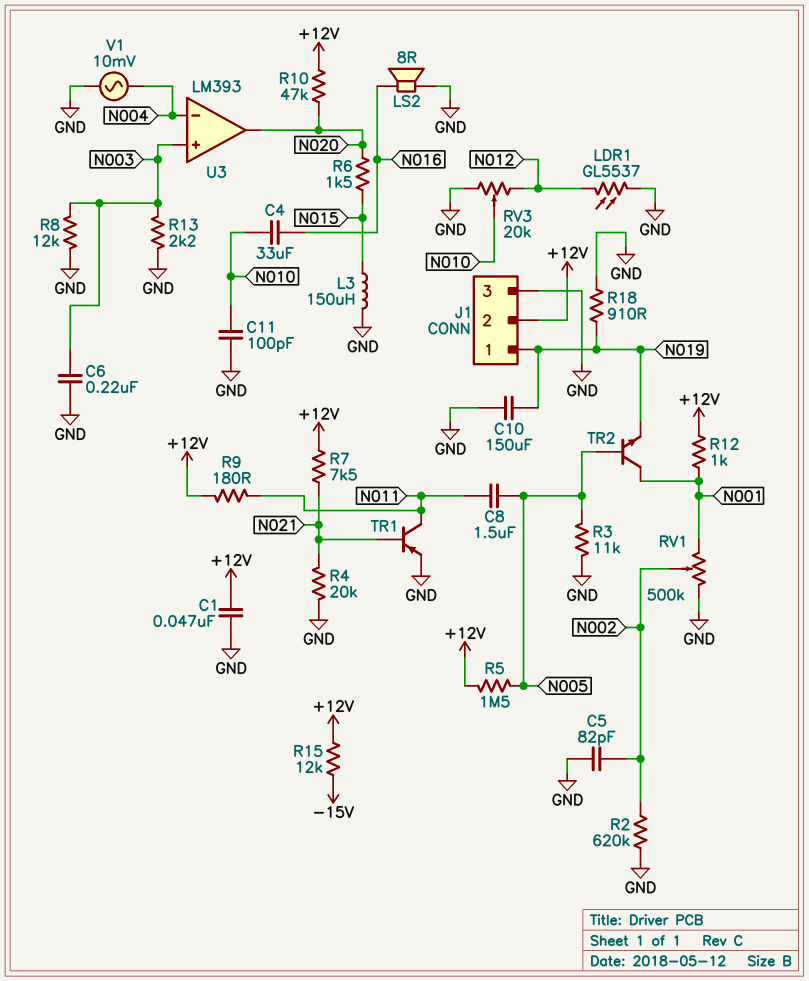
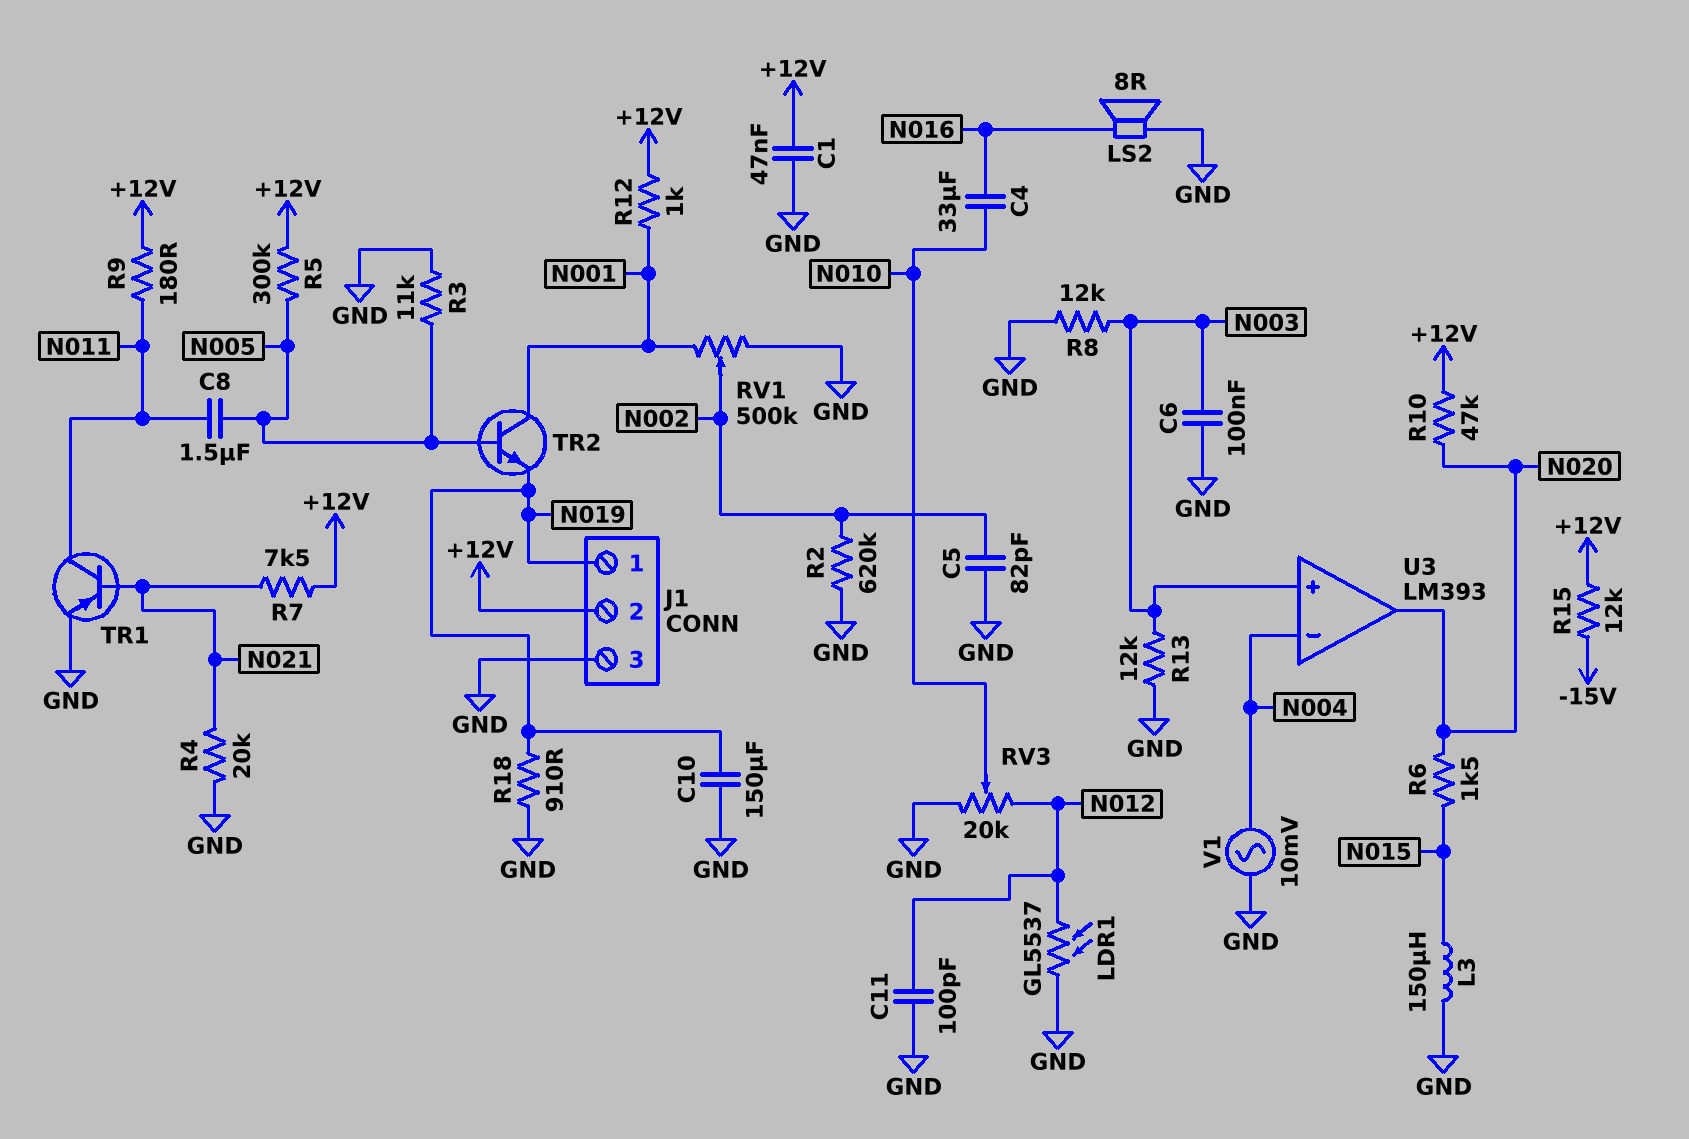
C6: 220nF (GND, N003) -> 100nF (GND, N003)
C11: 100pF (GND, N010) -> 100pF (GND, N012)
R5: 1.5M (+12V, N005) -> 300k (+12V, N005)
R13: 2.2k (GND, N003) -> 12k (GND, N003)

